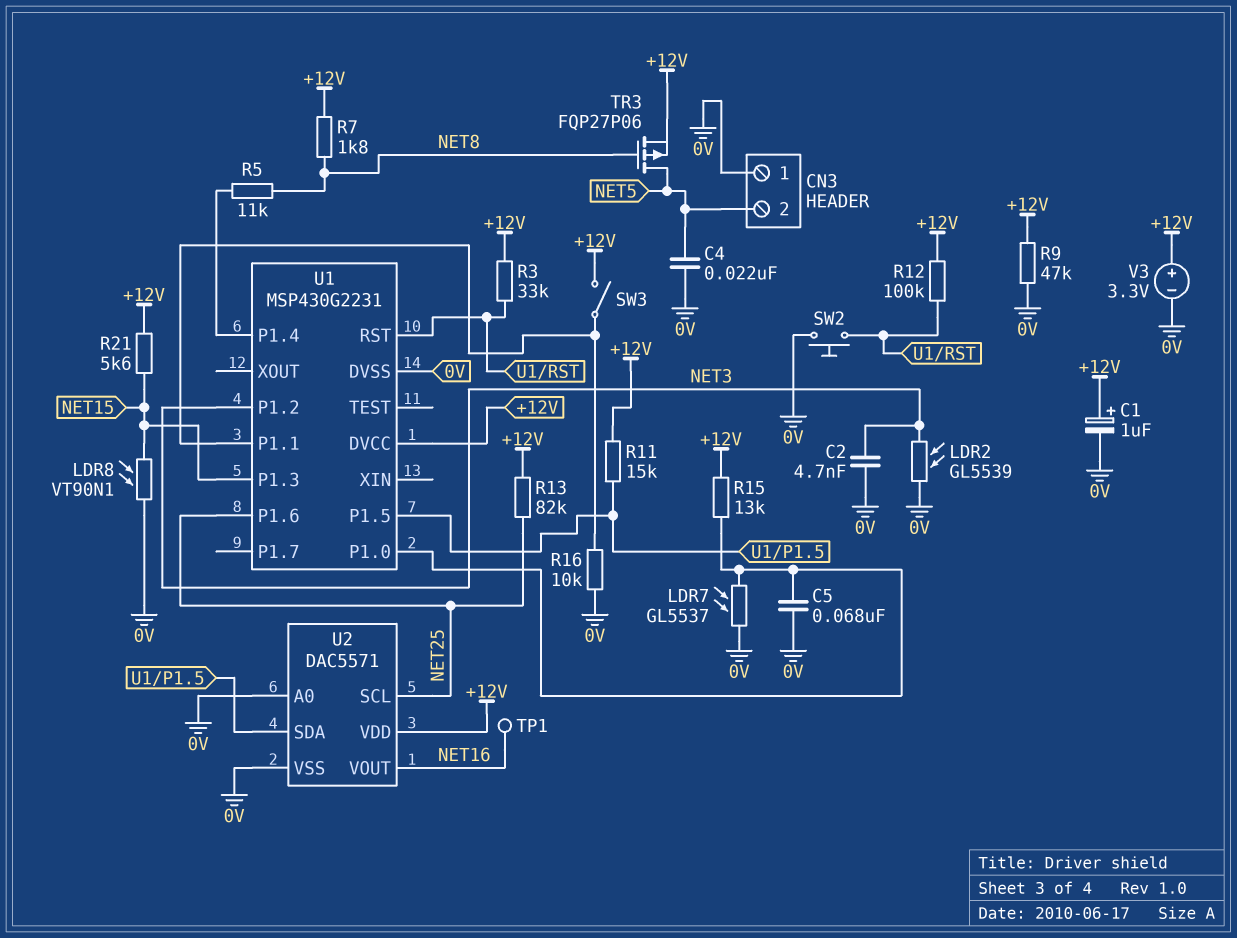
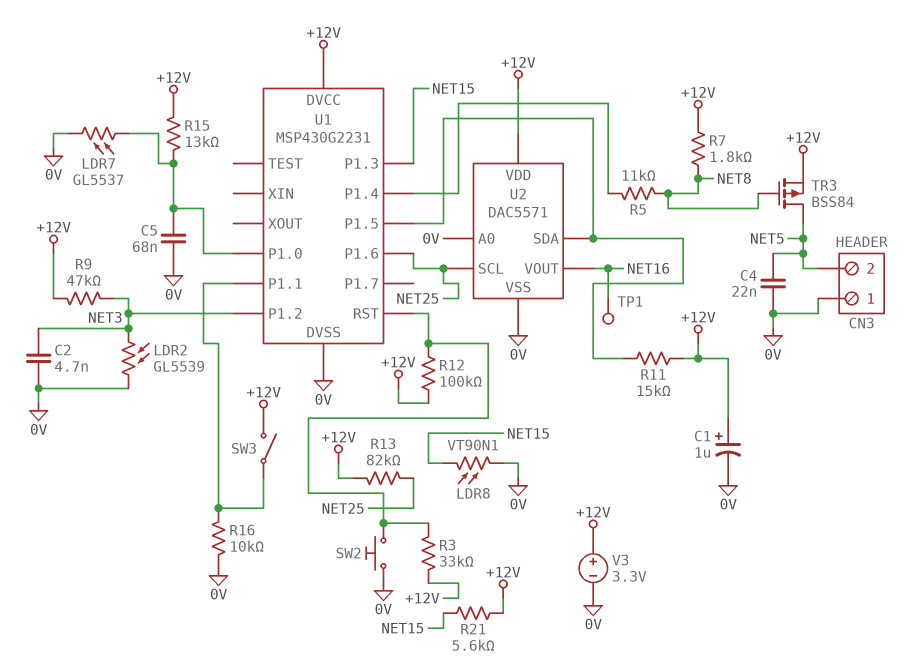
R9: 47k (+12V, 0V) -> 47k (+12V, NET3)
TR3: PMOS FQP27P06 (G NET8, D NET5, S +12V) -> PMOS BSS84 (G NET8, D NET5, S +12V)

